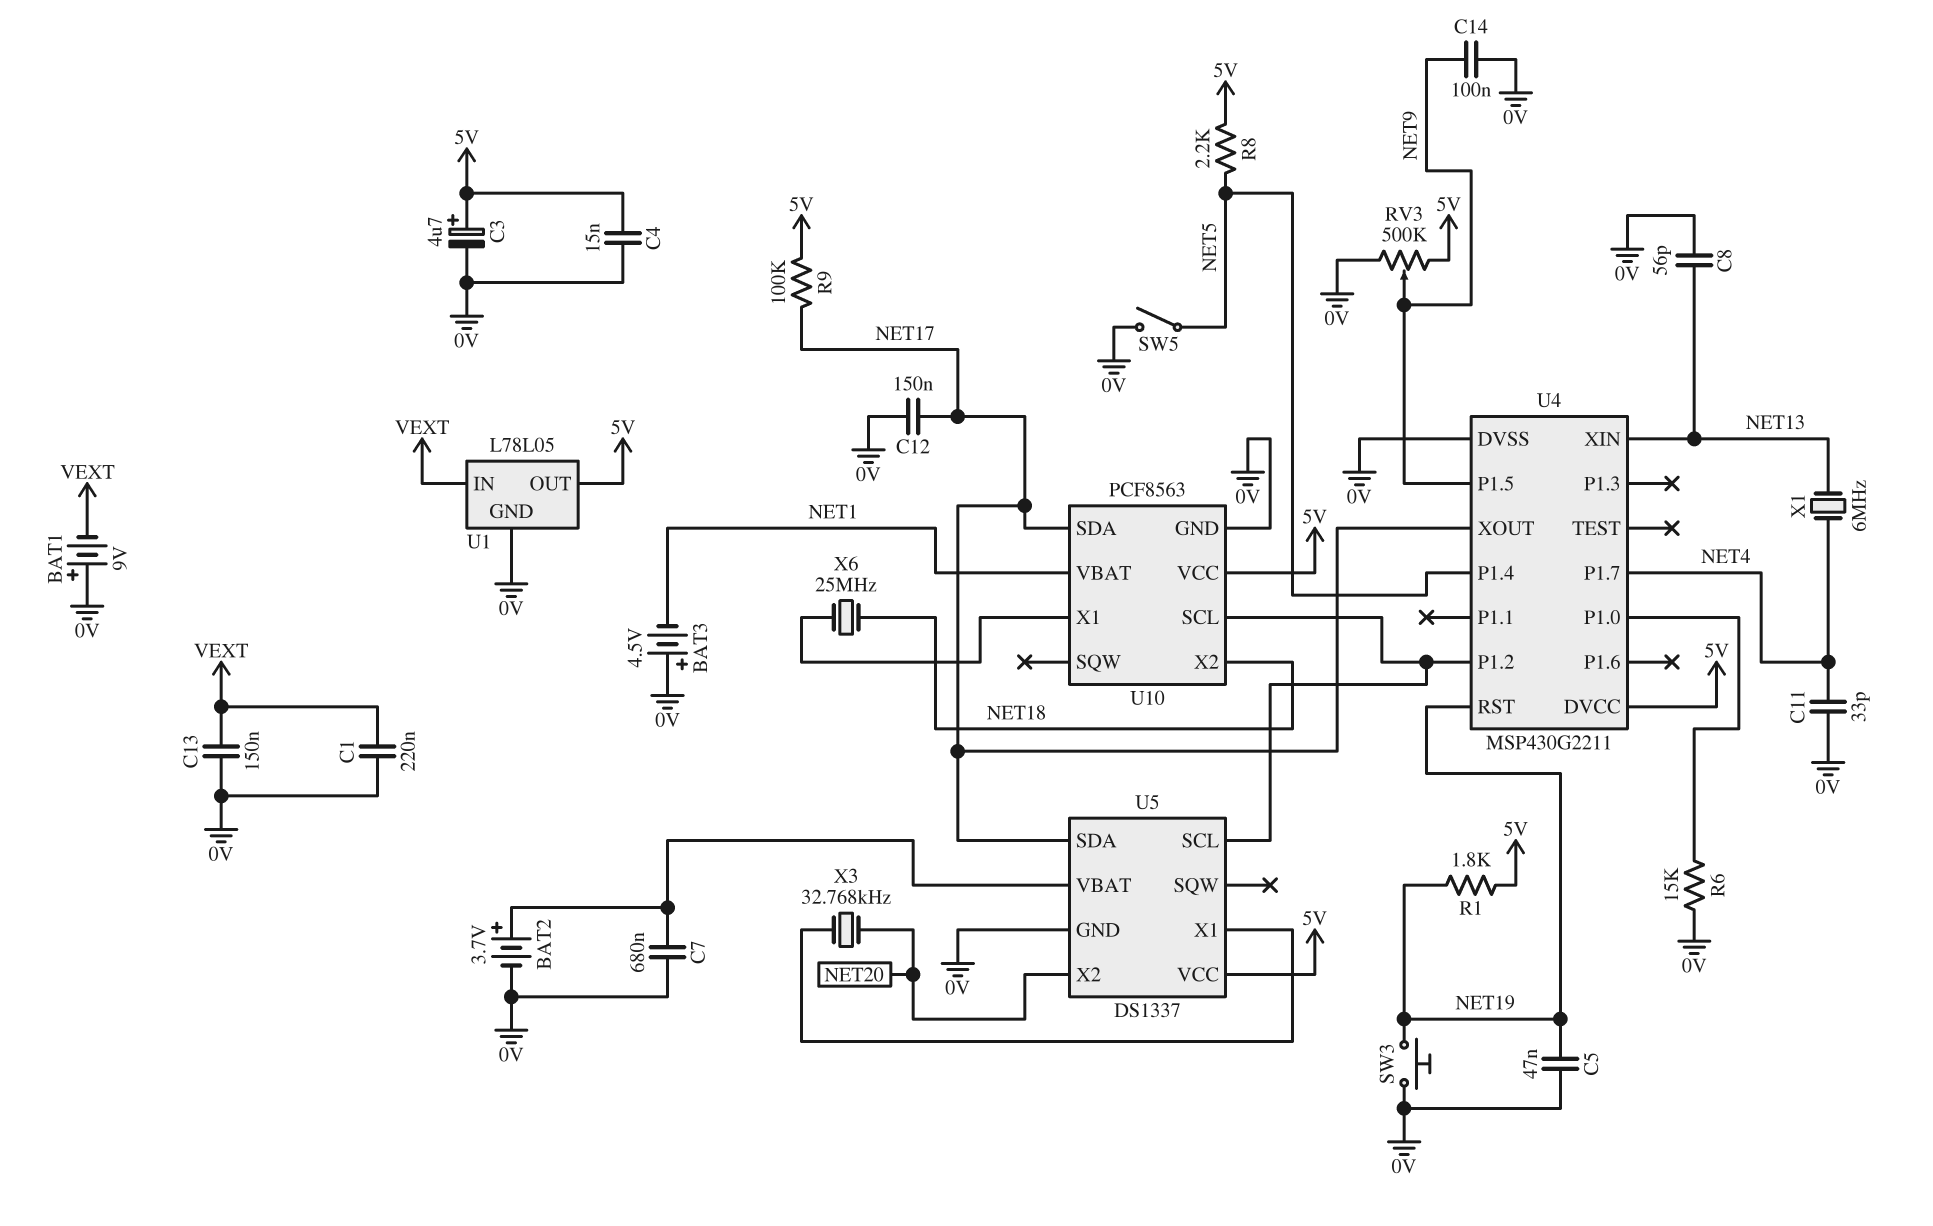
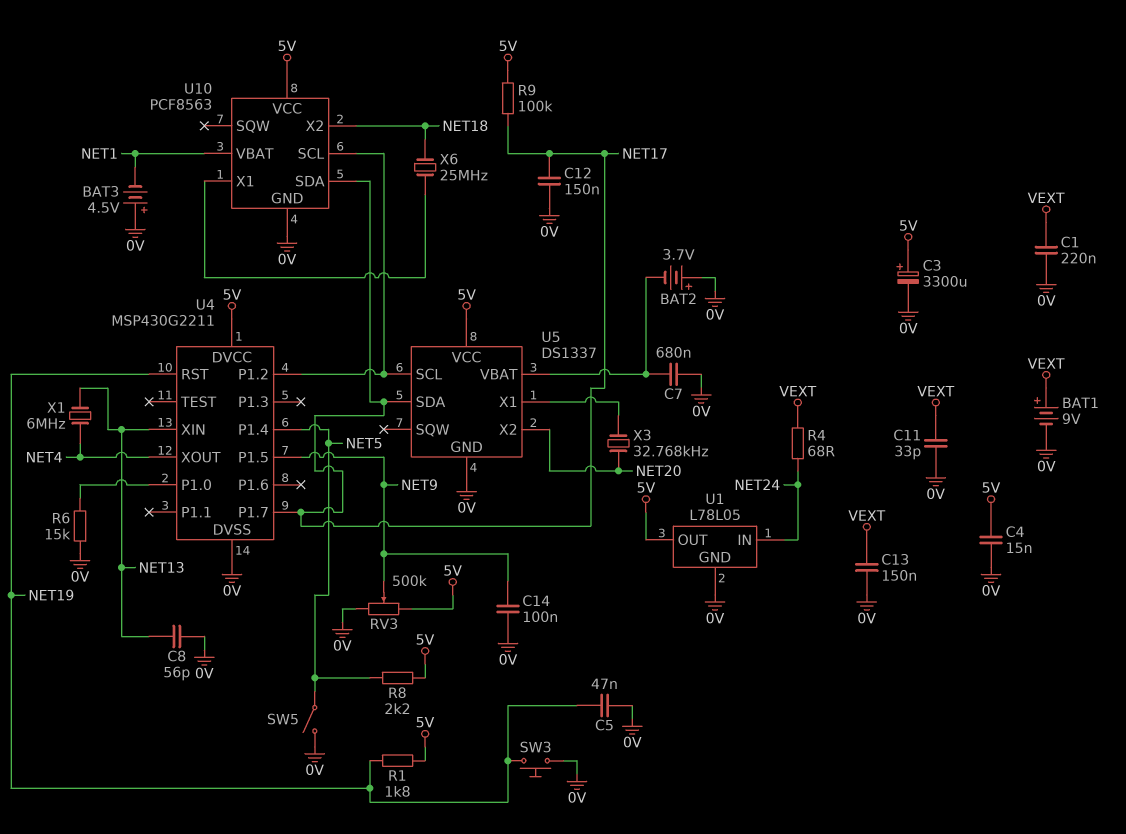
BAT1: 9V (plus 0V, minus VEXT) -> 9V (plus VEXT, minus 0V)
BAT2: 3.7V (plus U5/VBAT, minus 0V) -> 3.7V (plus 0V, minus U5/VBAT)
C3: 4.7uF (plus 5V, minus 0V) -> 3300uF (plus 5V, minus 0V)
C11: 33pF (0V, NET4) -> 33pF (0V, VEXT)
R4: none -> 68 (NET24, VEXT)
U1 pin IN: VEXT -> NET24
U4 pin P1.7: NET4 -> NET17
U4 pin XOUT: NET17 -> NET4

